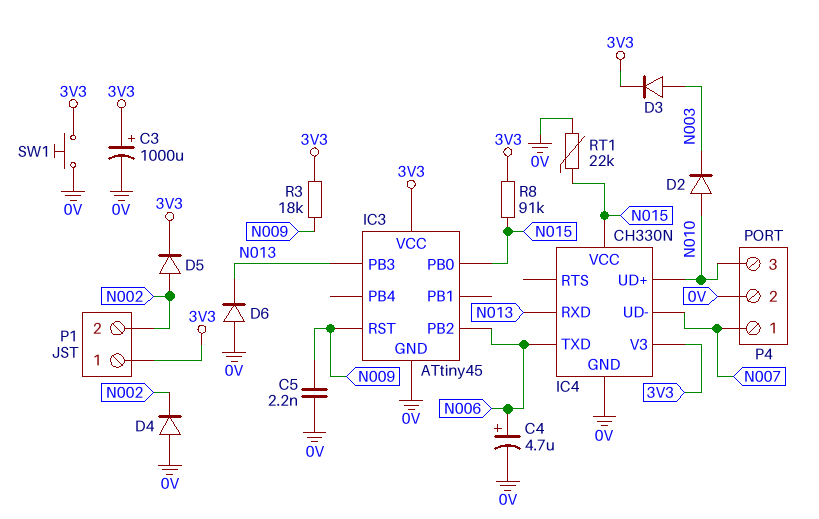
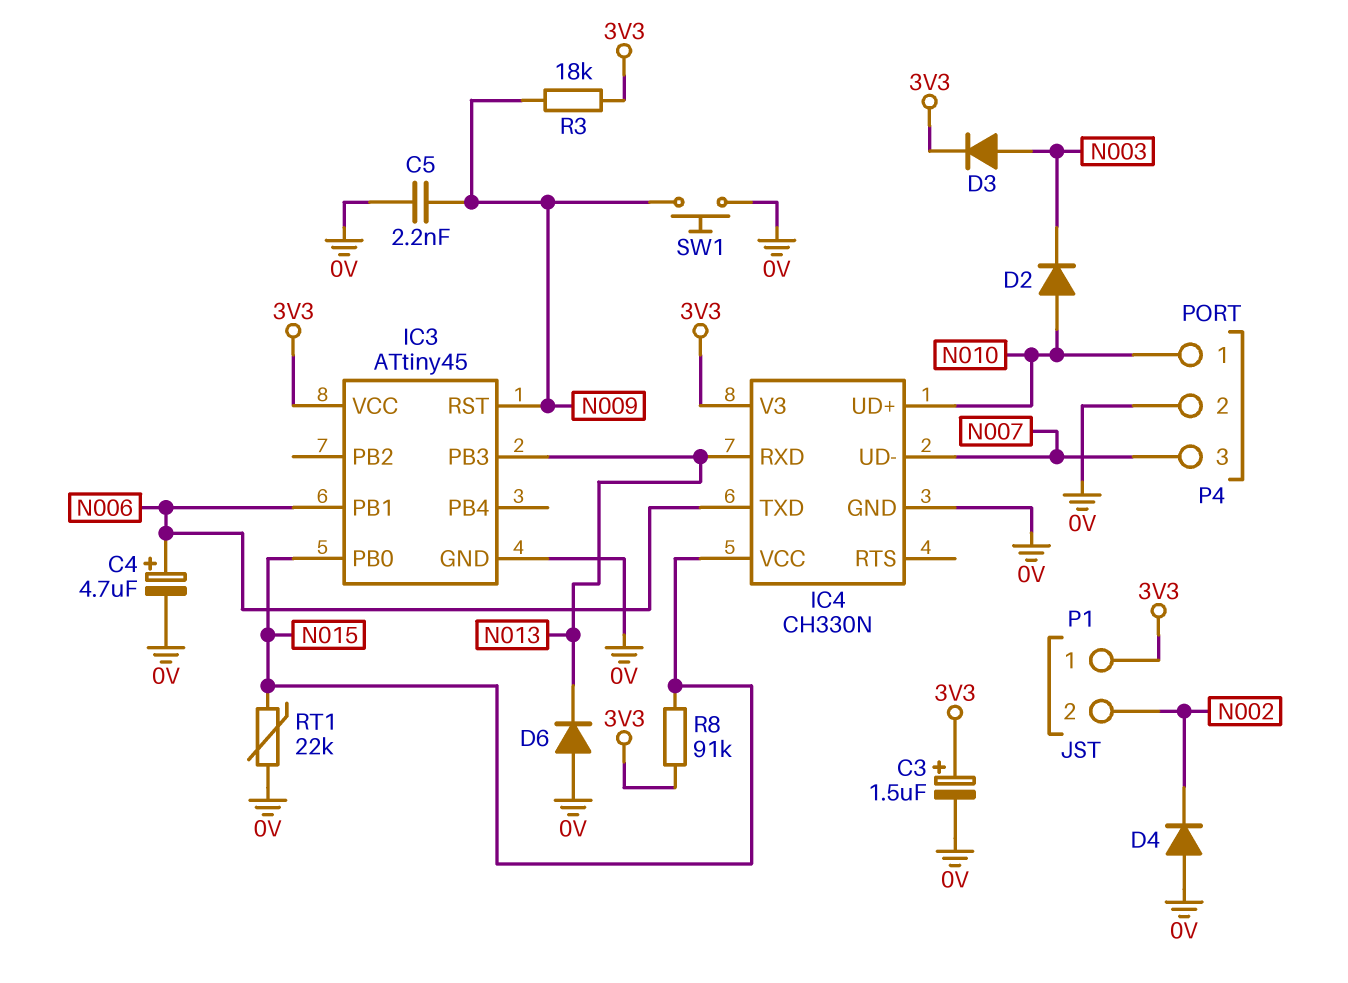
C3: 1000uF (plus 3V3, minus 0V) -> 1.5uF (plus 3V3, minus 0V)
D5: diode (A N002, K 3V3) -> none
IC3 pin PB1: none -> N006
IC3 pin PB2: N006 -> none
P4 pin 1: N007 -> N010
P4 pin 3: N010 -> N007
SW1: button (0V, 3V3) -> button (0V, N009)

